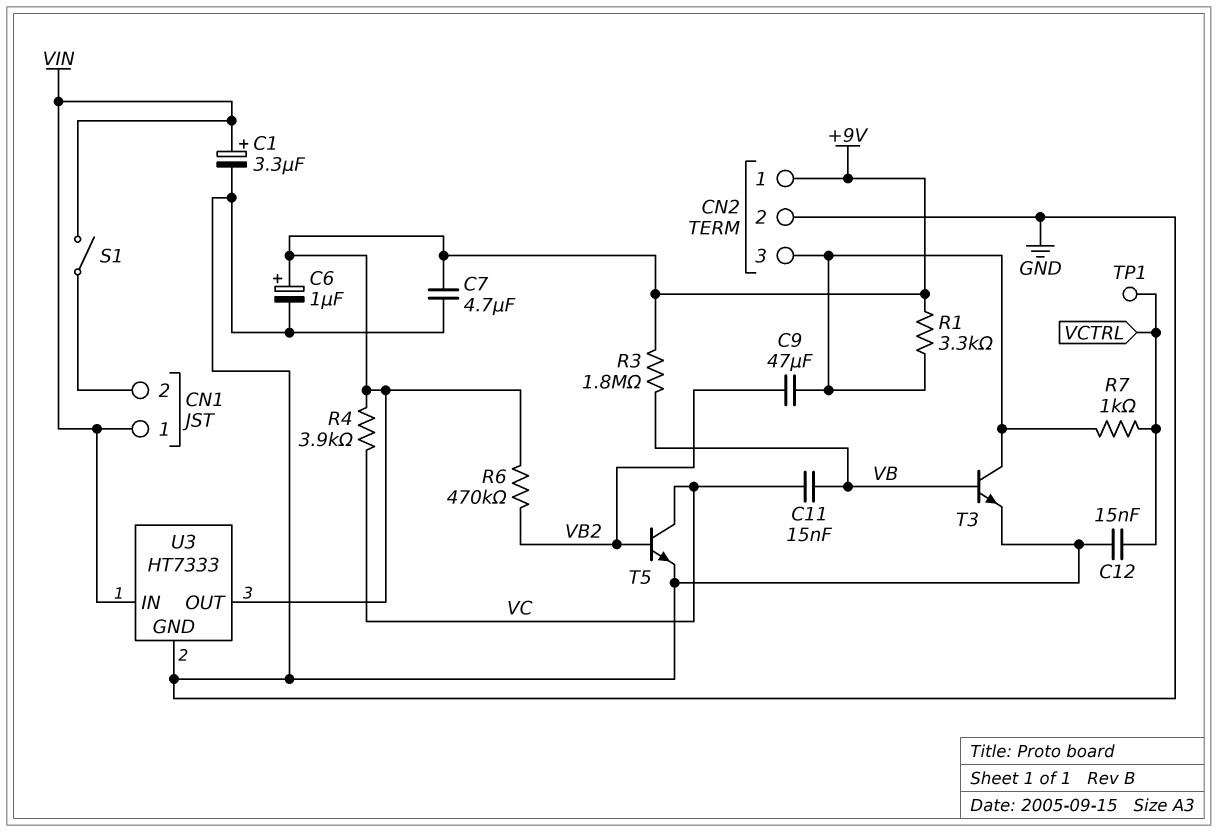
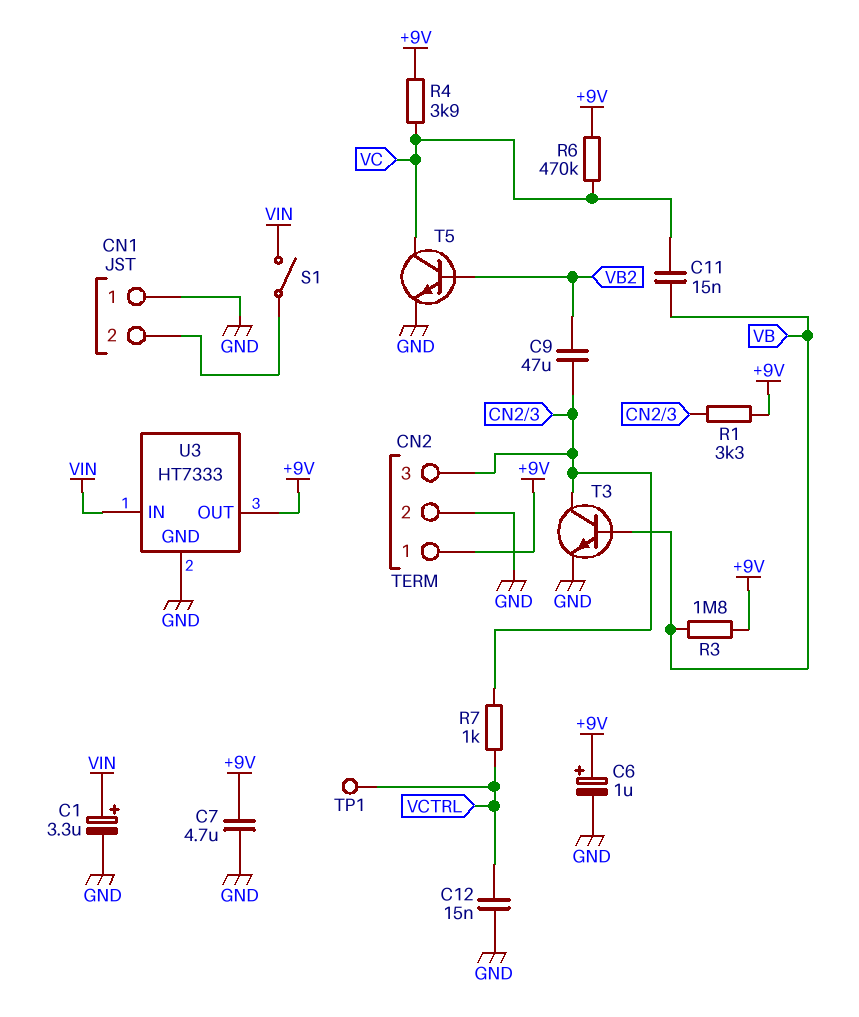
CN1 pin 1: VIN -> GND
R6: 470k (+9V, VB2) -> 470k (+9V, VC)

